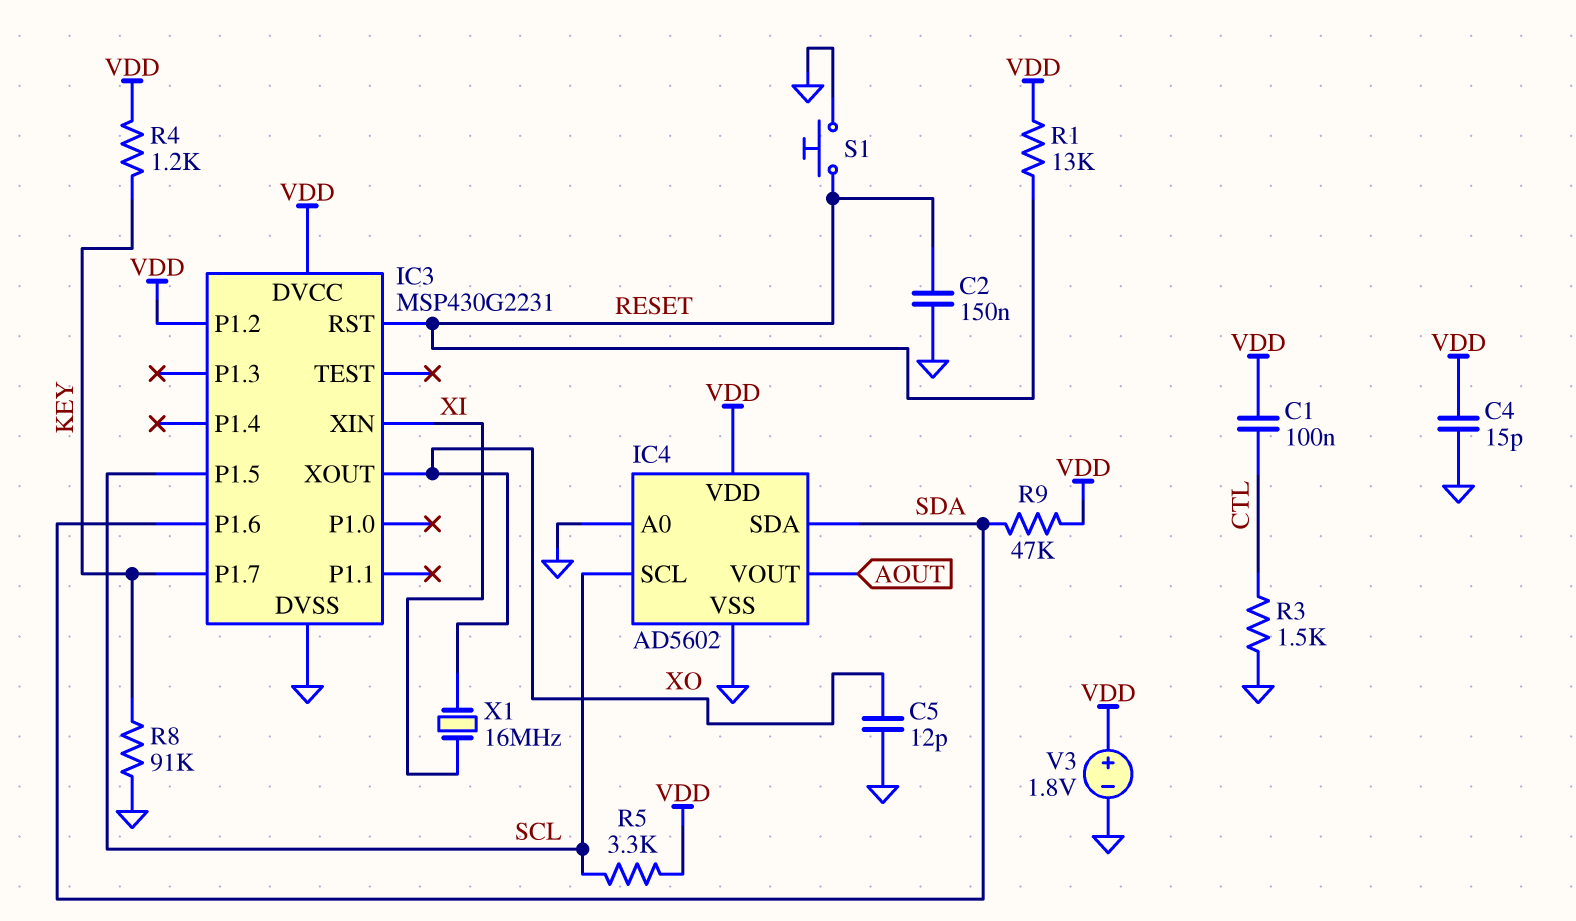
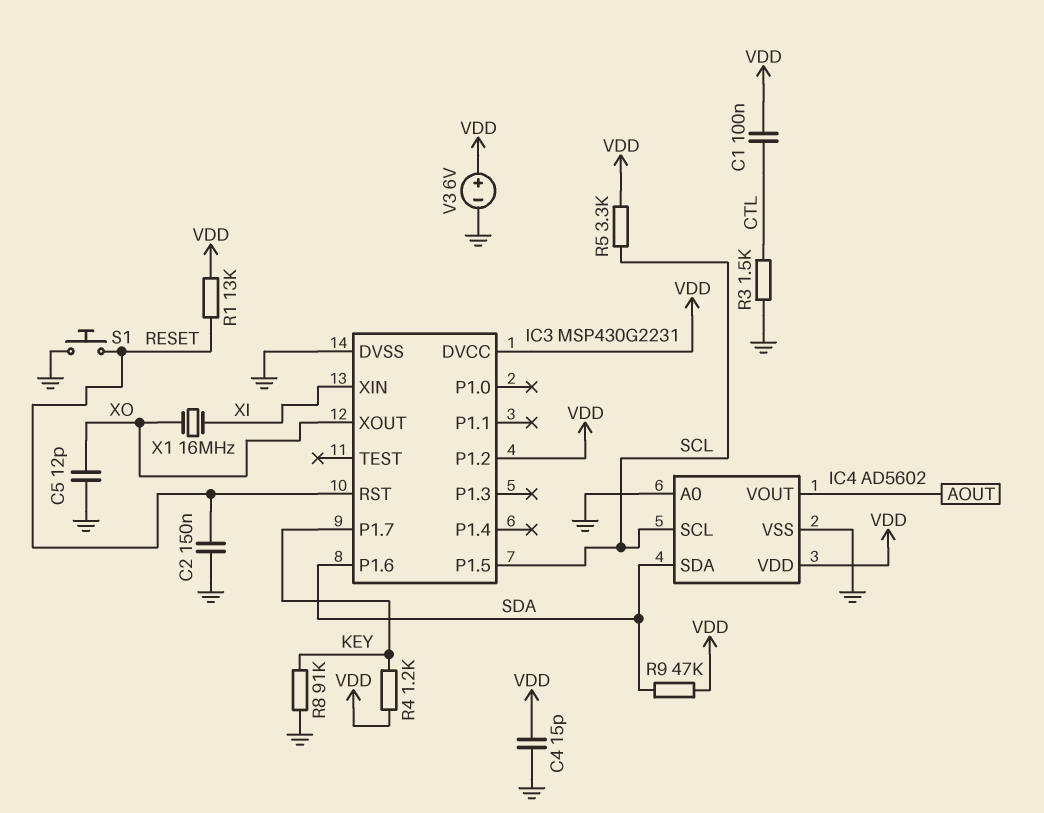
V3: 1.8V (plus VDD, minus GND) -> 6V (plus VDD, minus GND)

